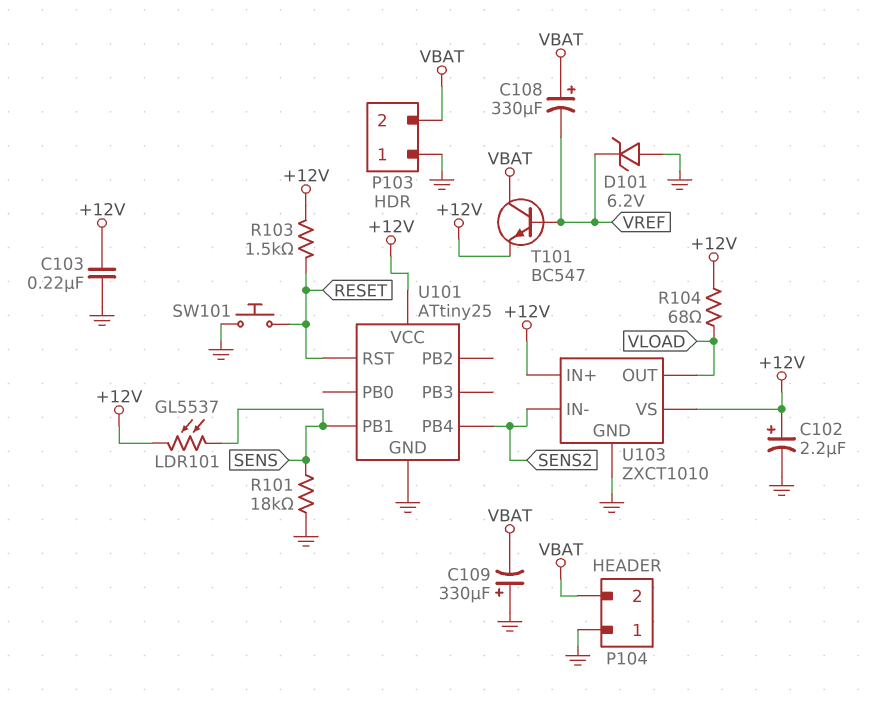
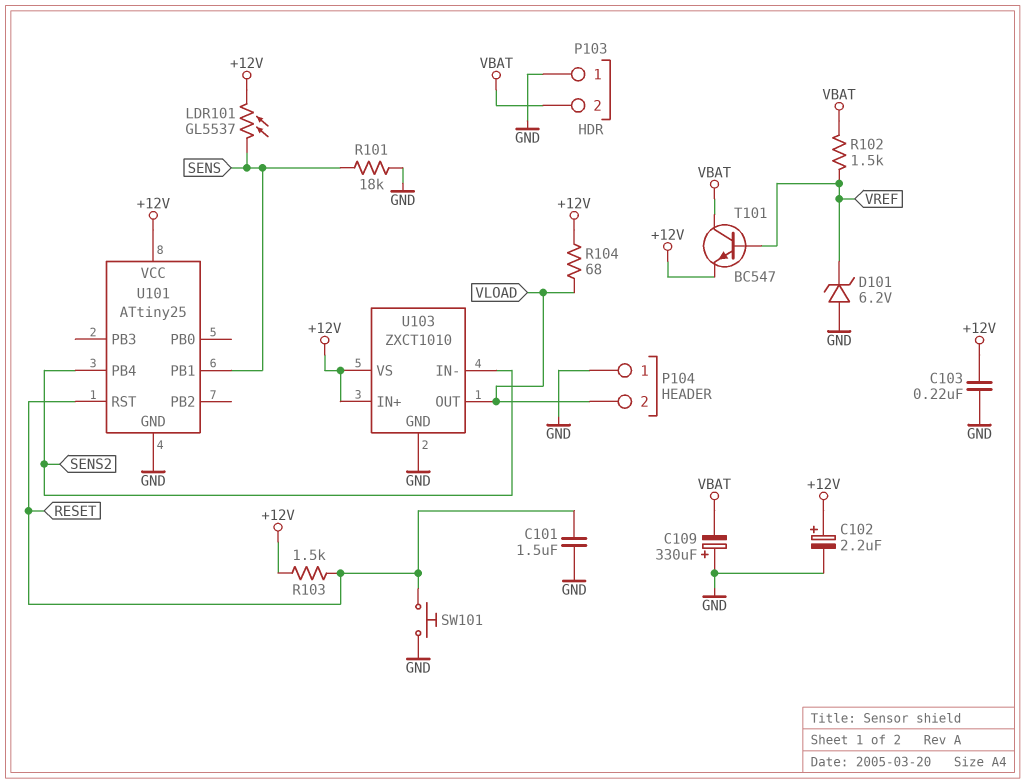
C101: none -> 1.5uF (GND, RESET)
C108: 330uF (plus VBAT, minus VREF) -> none
P104 pin 2: VBAT -> VLOAD
R102: none -> 1.5k (VBAT, VREF)

